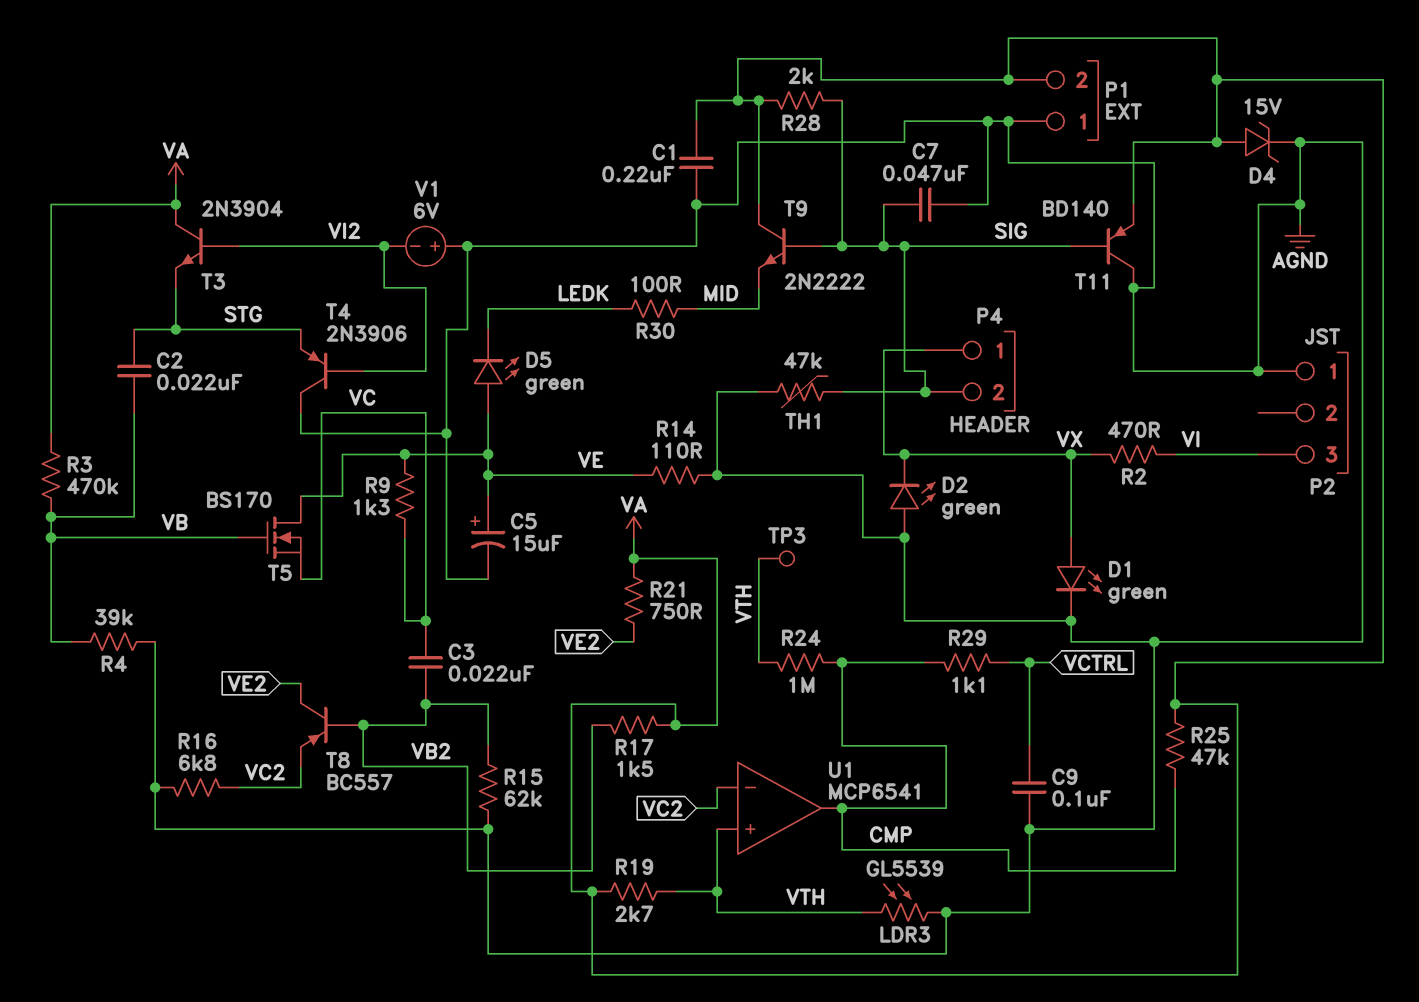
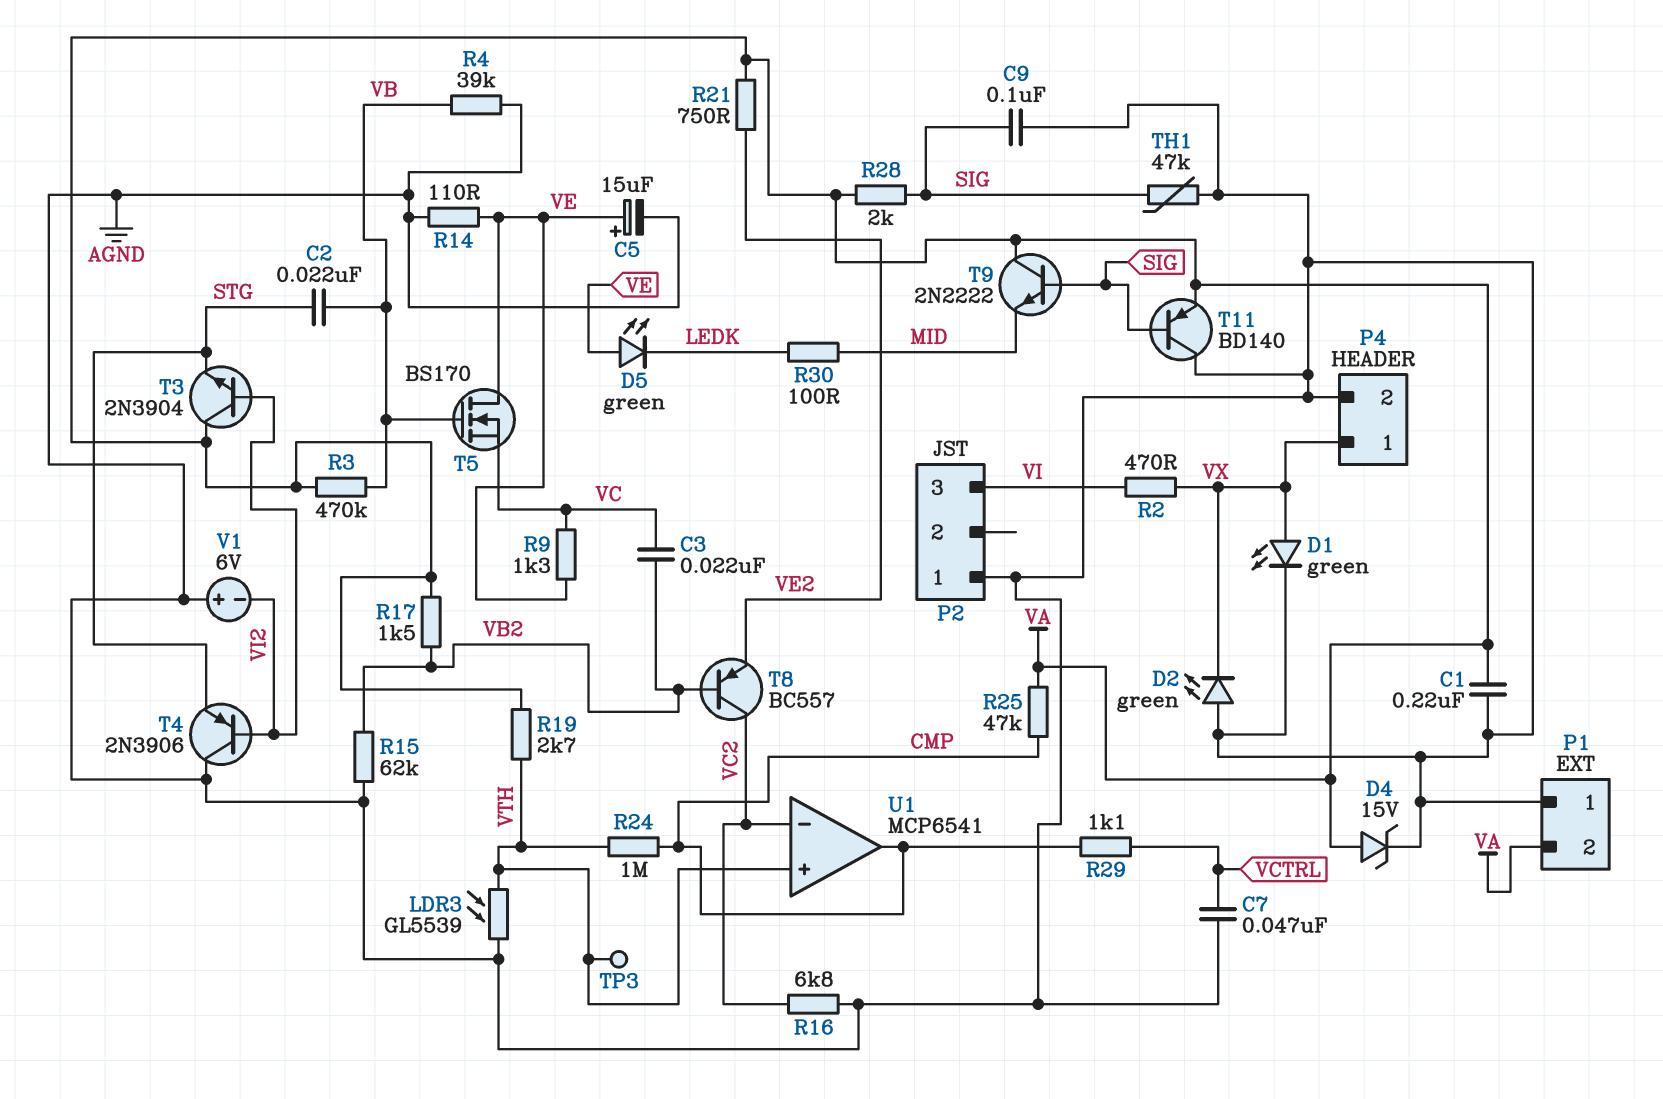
C7: 47nF (AGND, SIG) -> 47nF (AGND, VCTRL)
C9: 100nF (AGND, VCTRL) -> 100nF (AGND, SIG)
P4 pin 2: SIG -> AGND
T8: PNP BC557 (B VB2, C VE2, E VC2) -> PNP BC557 (B VB2, C VC2, E VE2)

